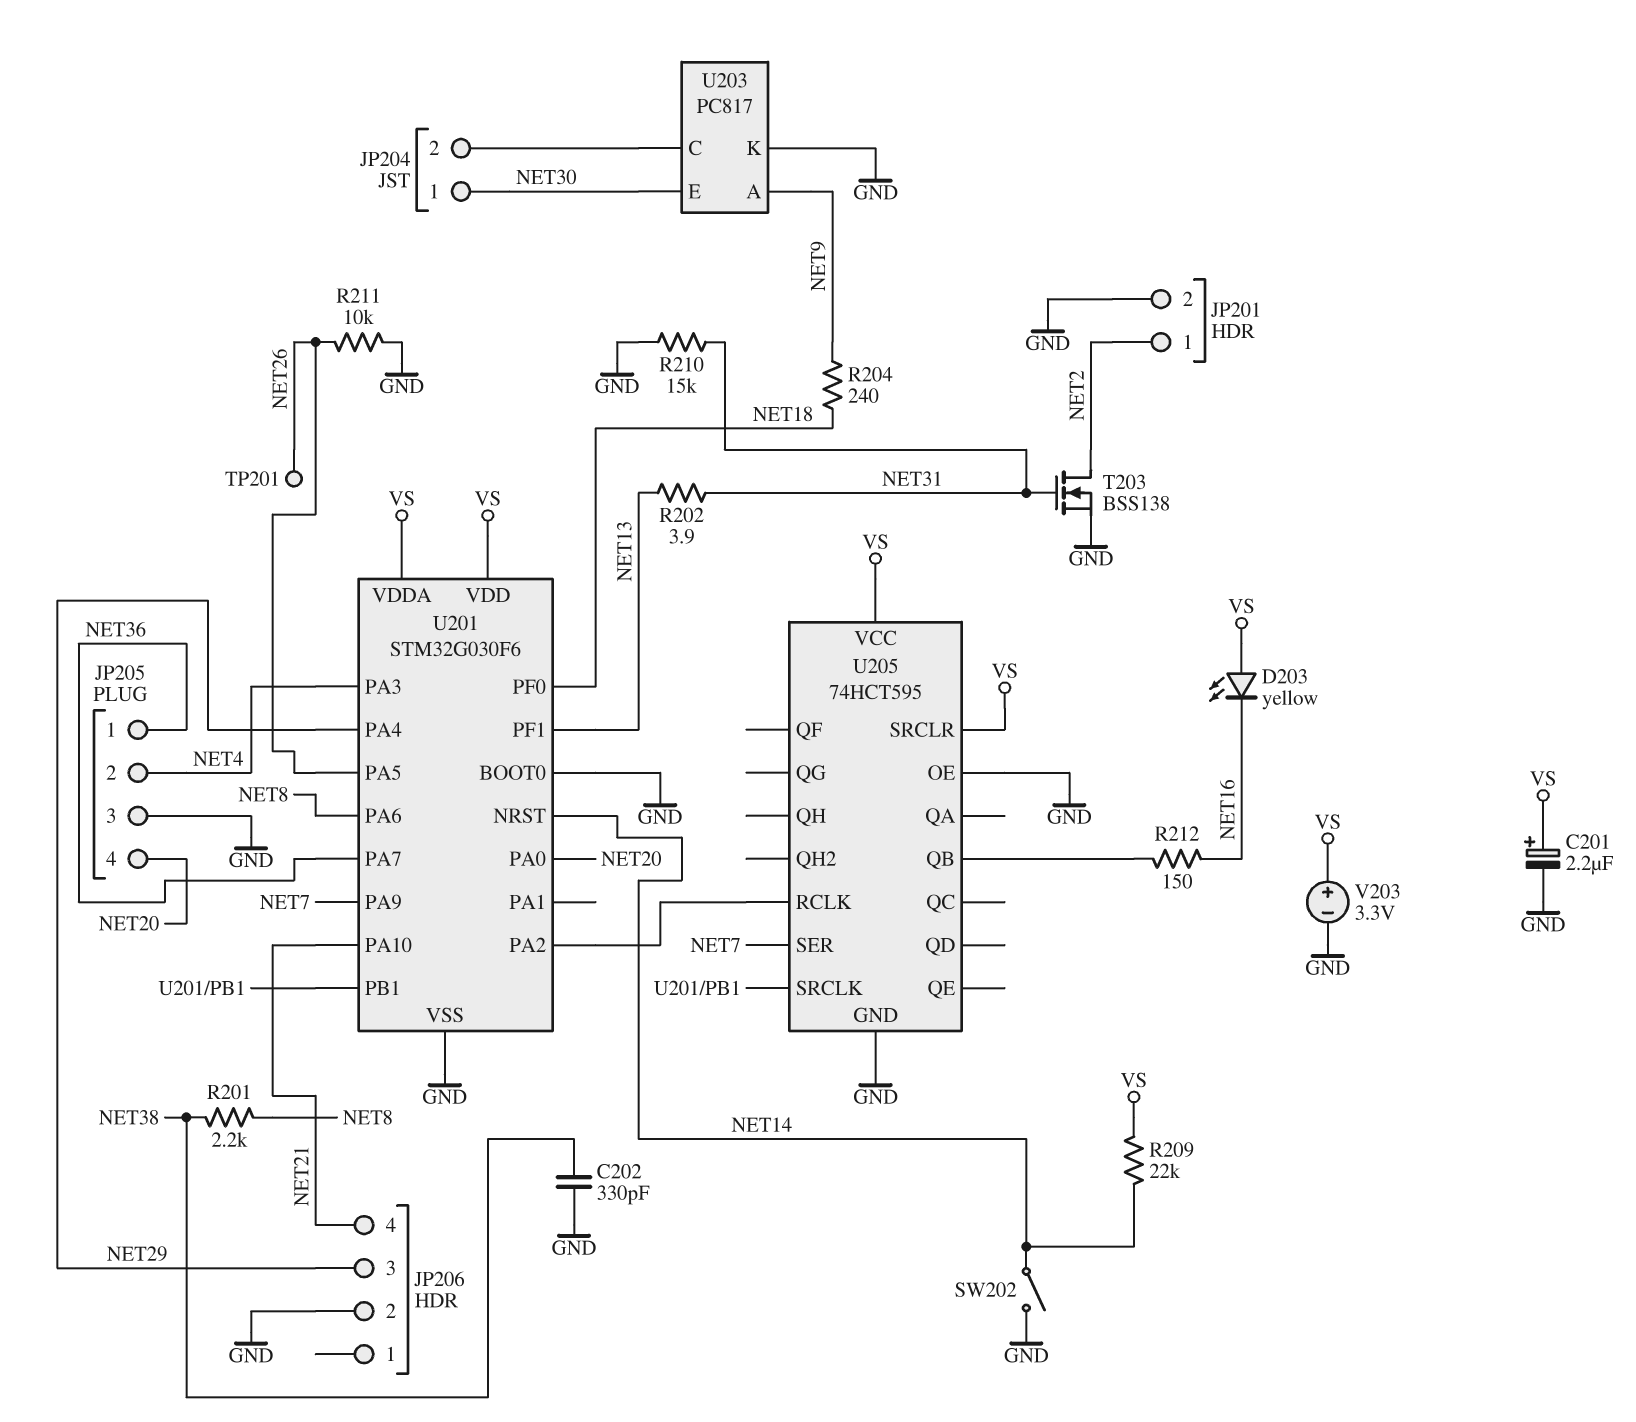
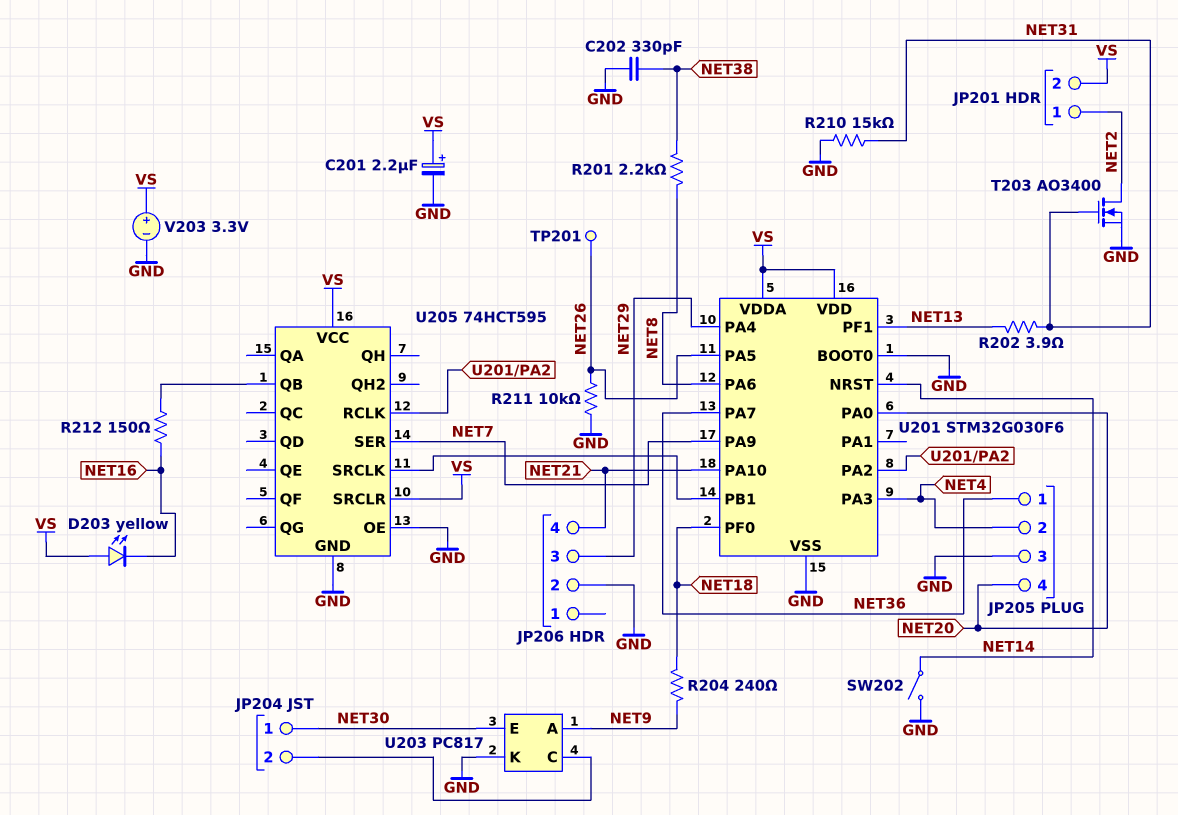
JP201 pin 2: GND -> VS
R209: 22k (NET14, VS) -> none
T203: NMOS BSS138 (G NET31, D NET2, S GND) -> NMOS AO3400 (G NET31, D NET2, S GND)

